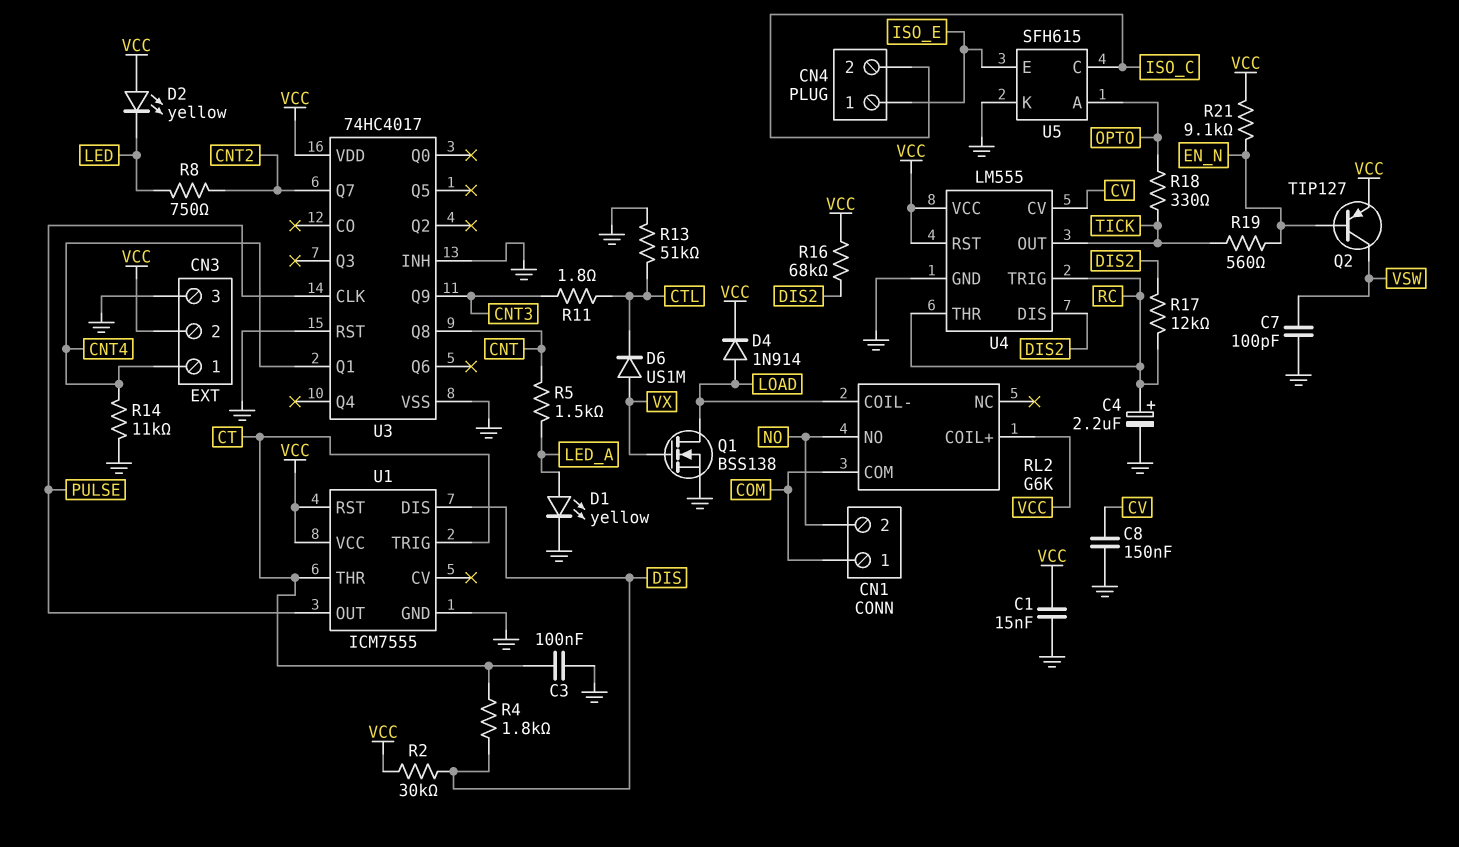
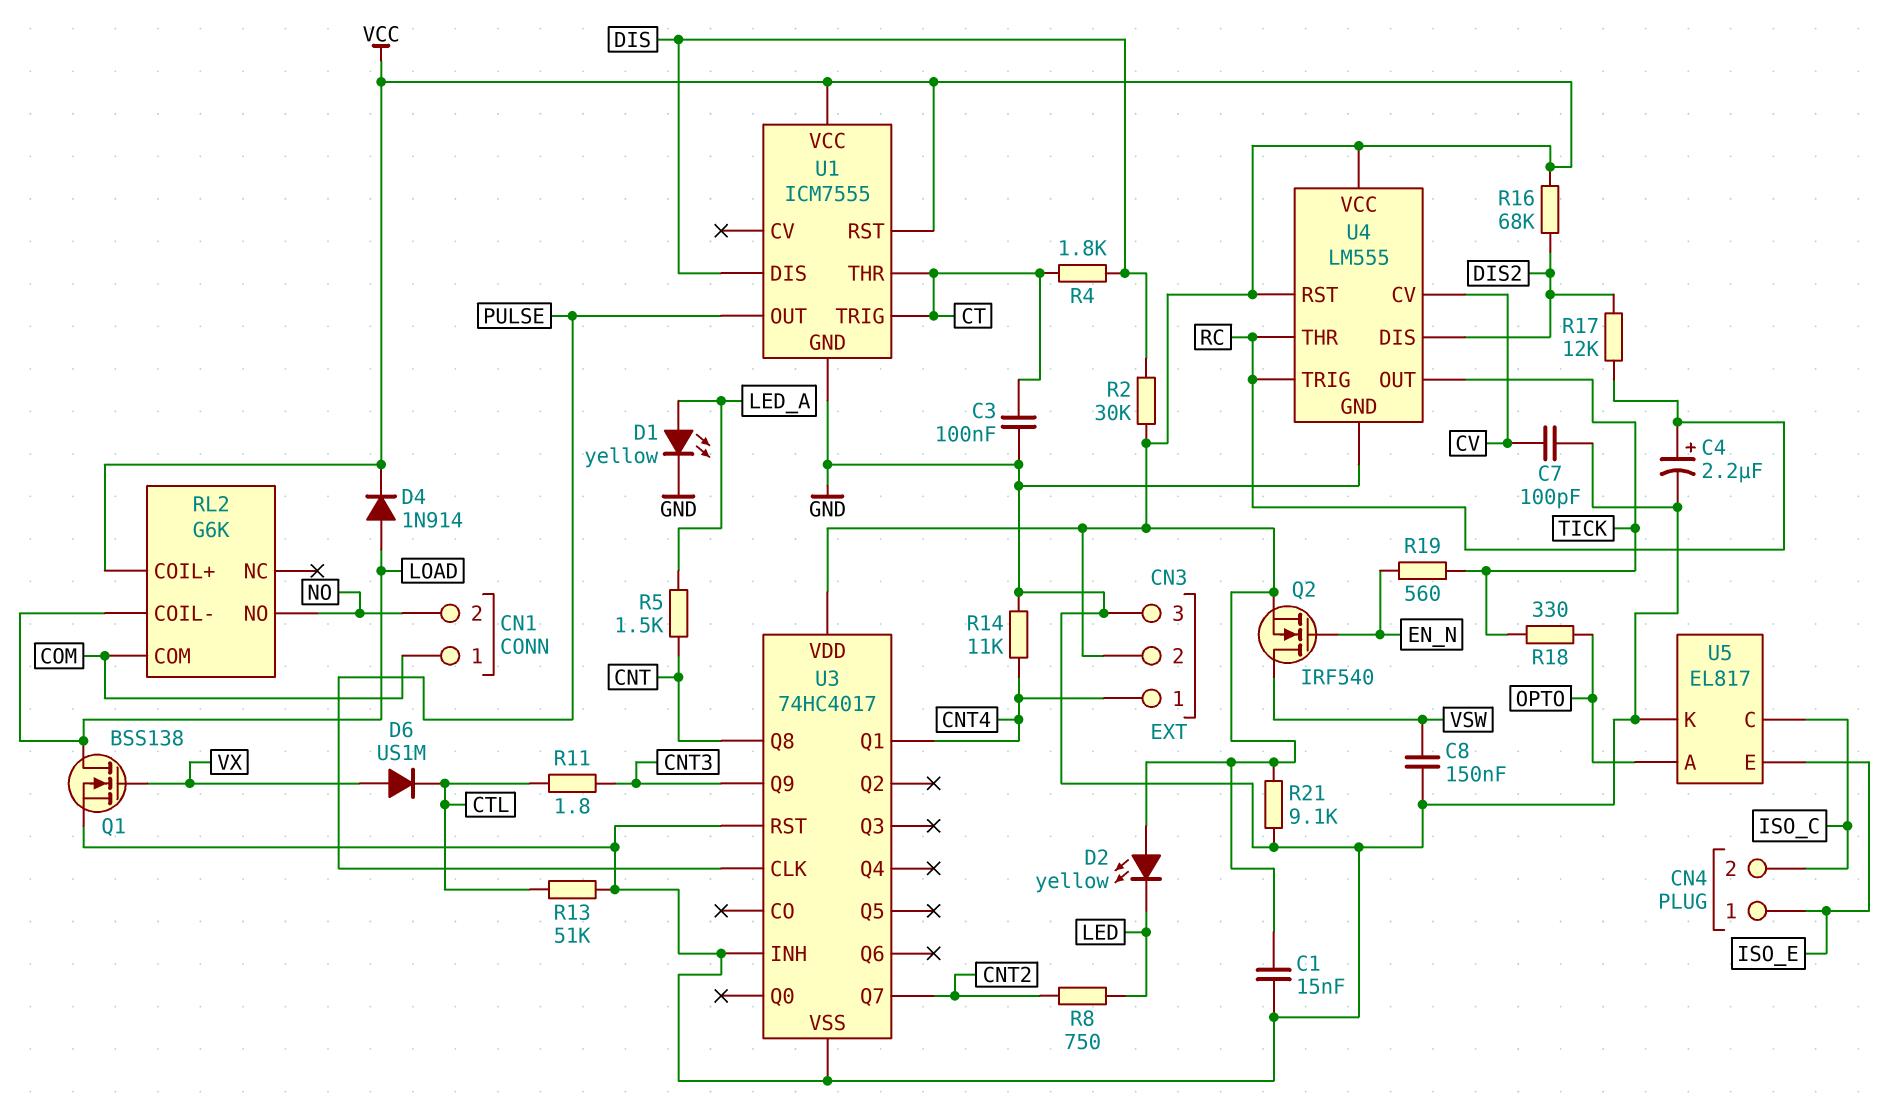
C7: 100pF (GND, VSW) -> 100pF (CV, GND)
C8: 150nF (CV, GND) -> 150nF (GND, VSW)
Q2: PNP TIP127 (B EN_N, C VSW, E VCC) -> NMOS IRF540 (G EN_N, D VSW, S VCC)
R21: 9.1k (EN_N, VCC) -> 9.1k (GND, VCC)
U5: SFH615 -> EL817

